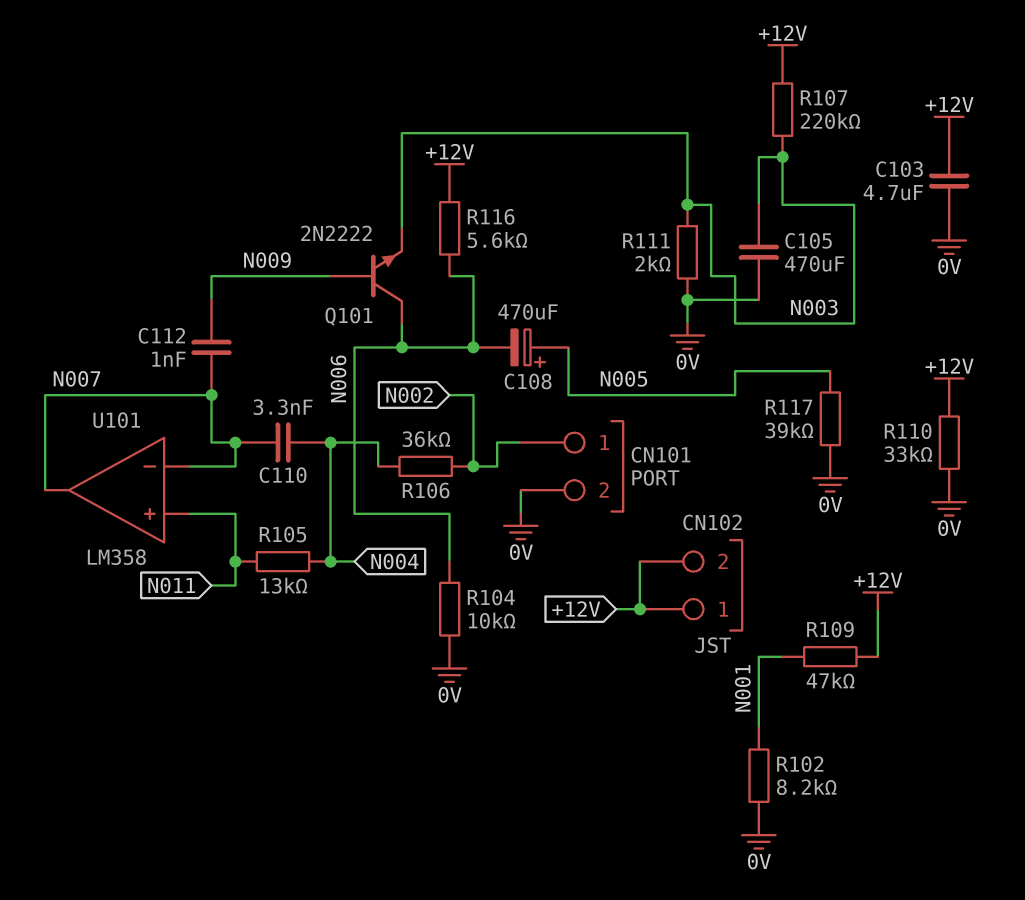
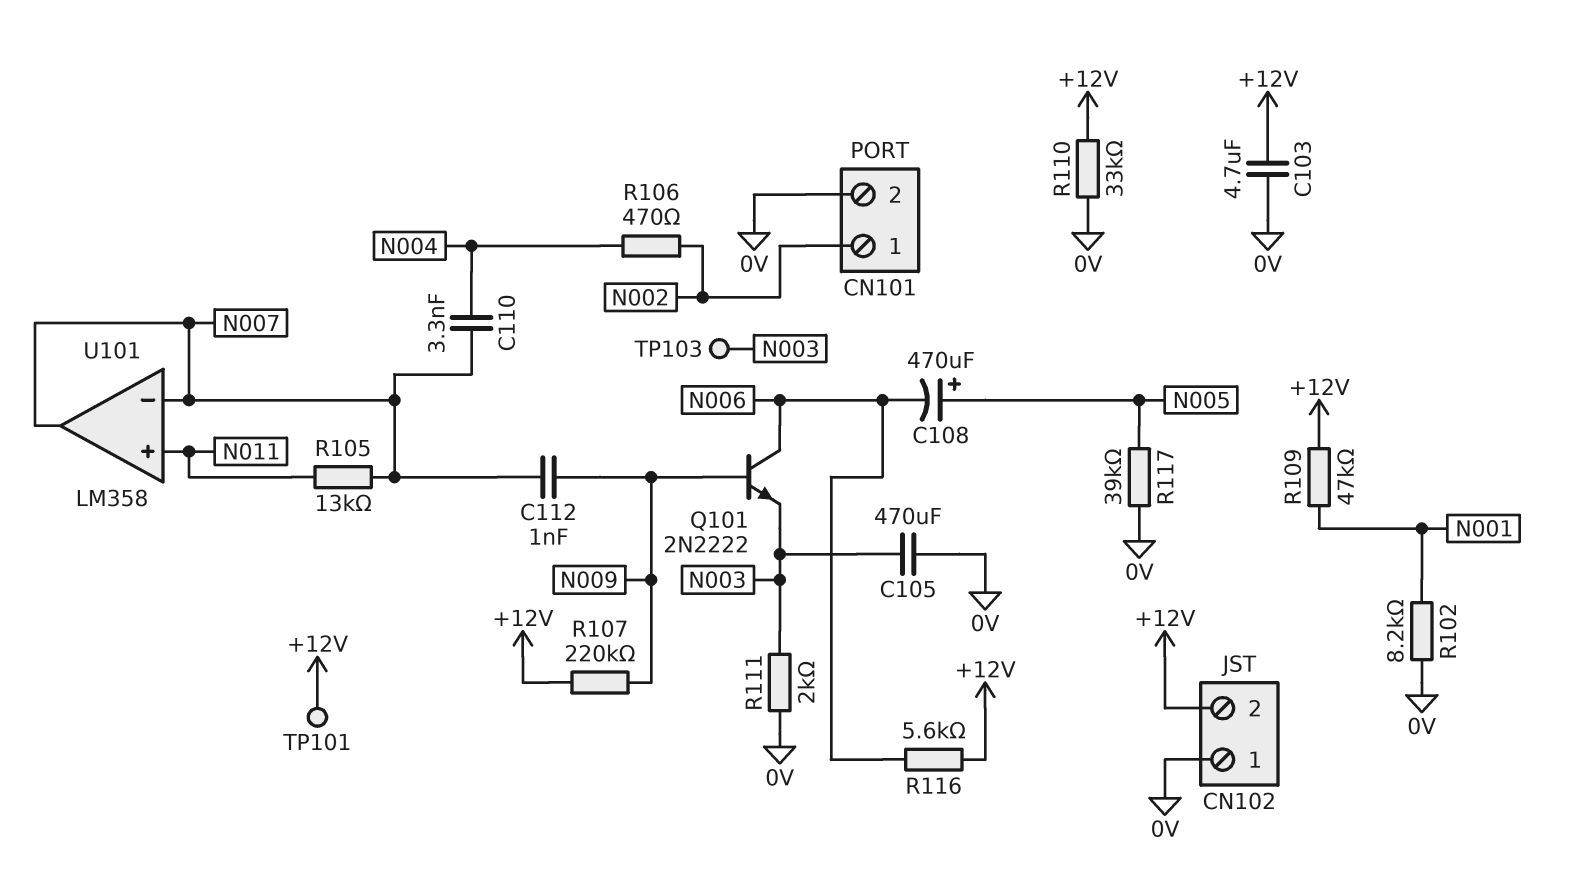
CN102 pin 1: +12V -> 0V
R104: 10k (0V, N006) -> none
R105: 13k (N004, N011) -> 13k (N007, N011)
R106: 36k (N002, N004) -> 470 (N002, N004)
R107: 220k (+12V, N003) -> 220k (+12V, N009)
TP101: none -> test point (+12V)
TP103: none -> test point (N003)

